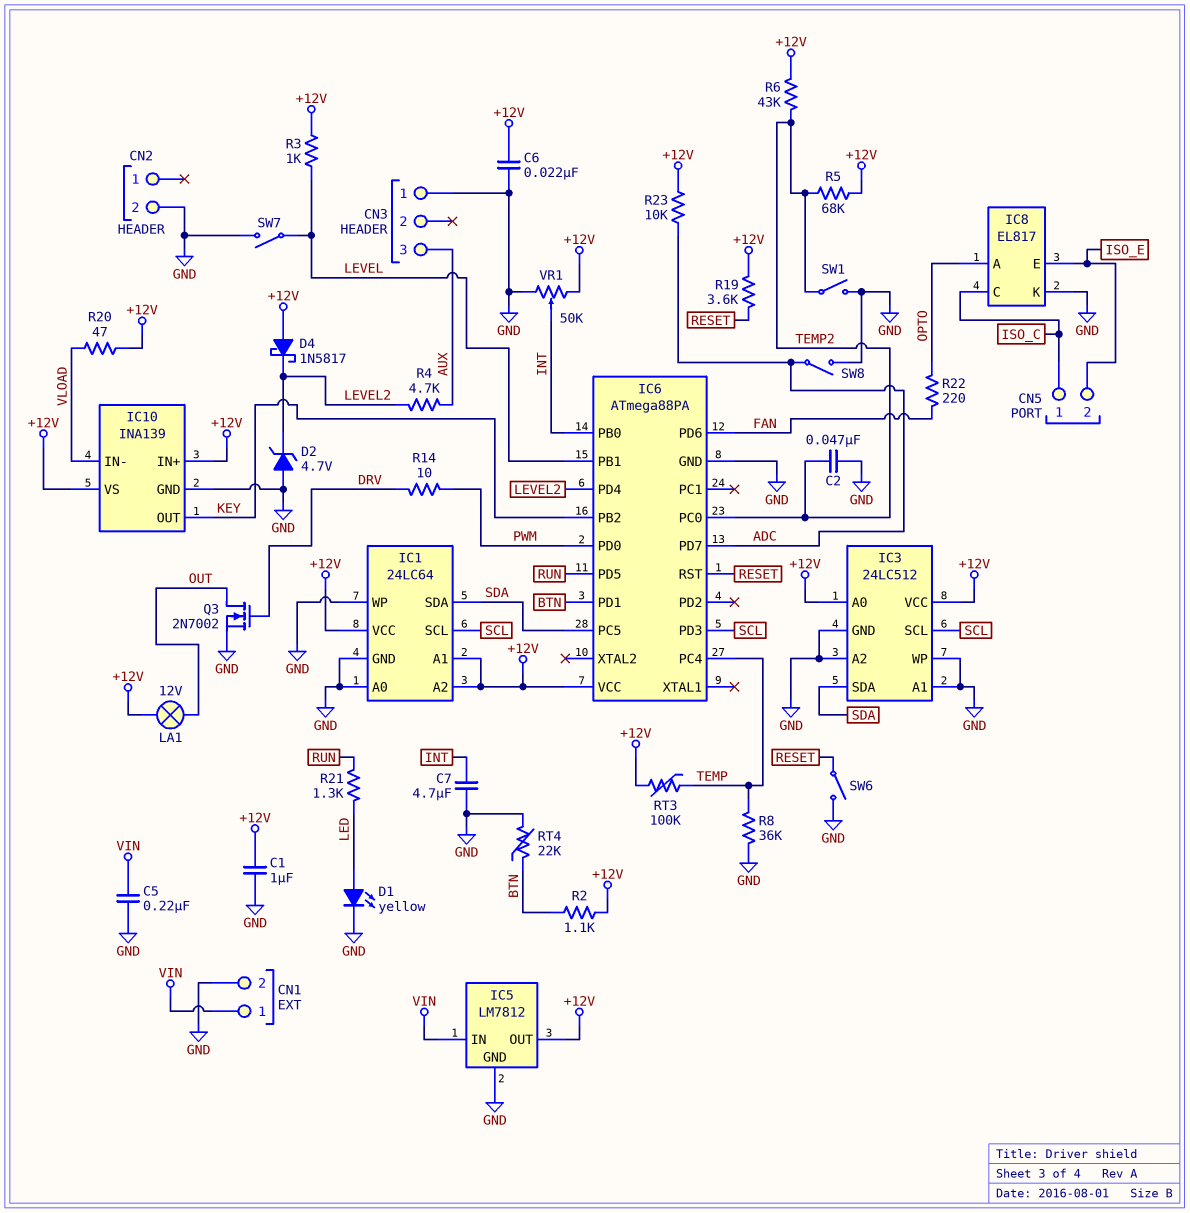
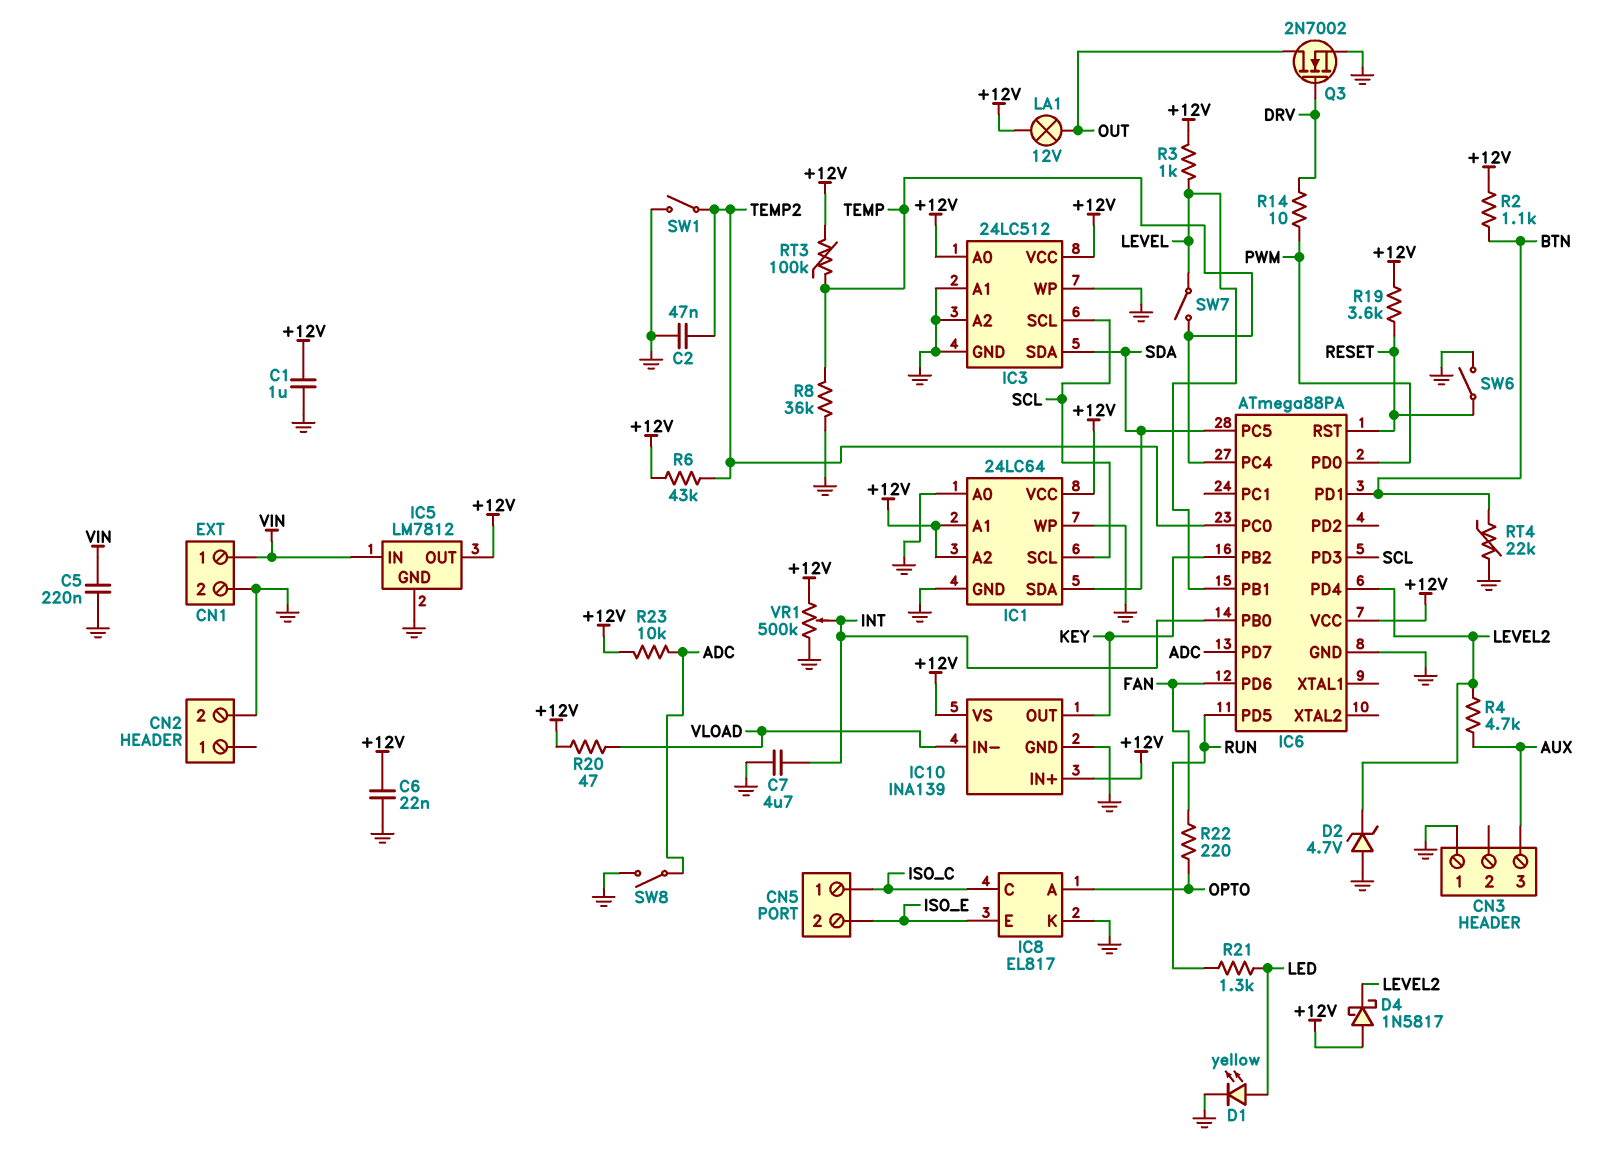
R5: 68k (+12V, TEMP2) -> none
SW7: switch (GND, LEVEL) -> switch (LEVEL, TEMP)
VR1: 50k (+12V, GND, wiper INT) -> 500k (+12V, GND, wiper INT)

